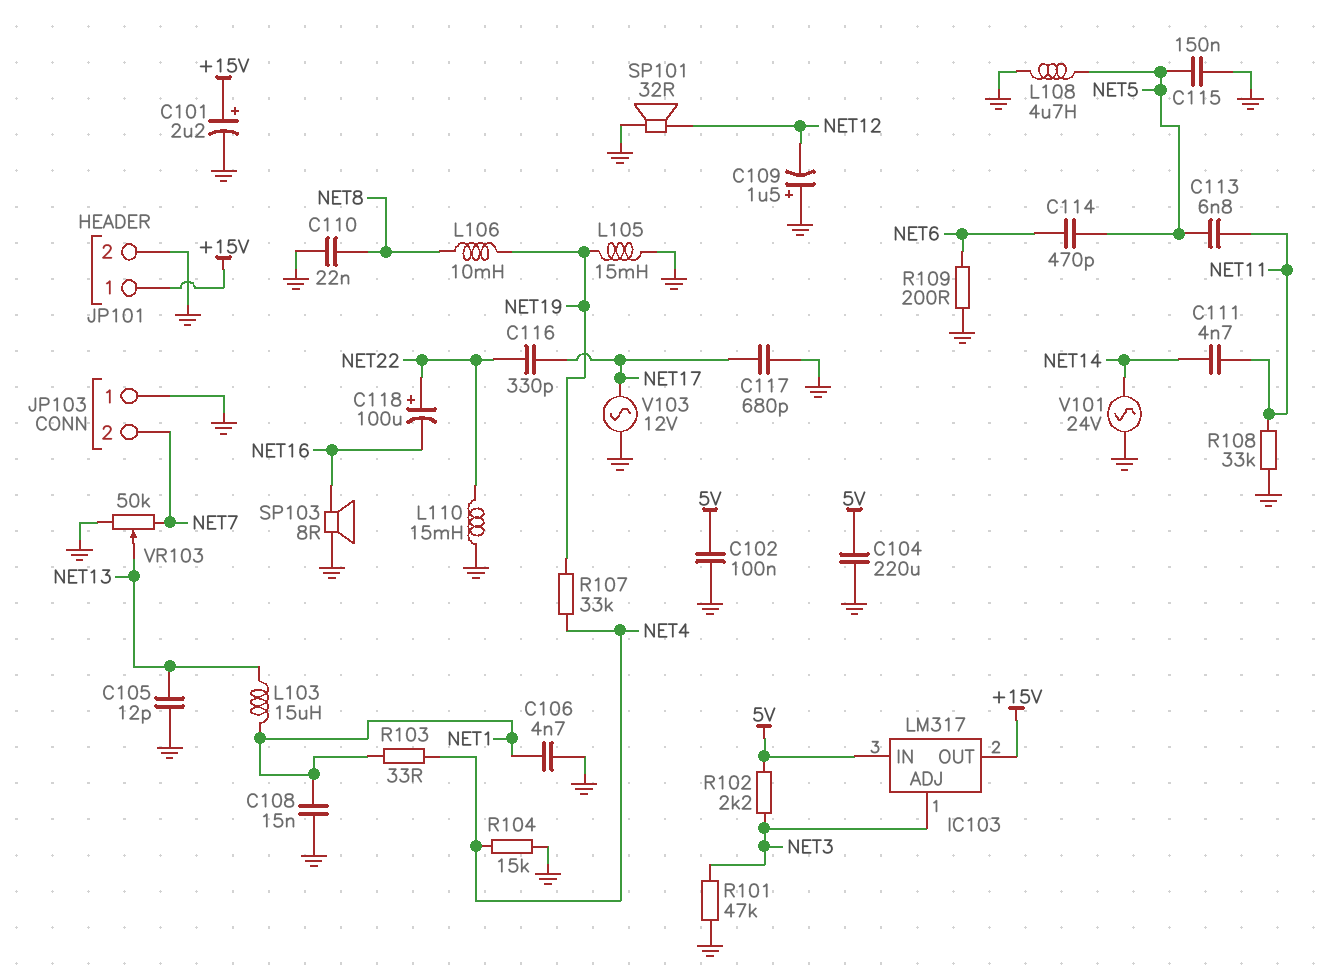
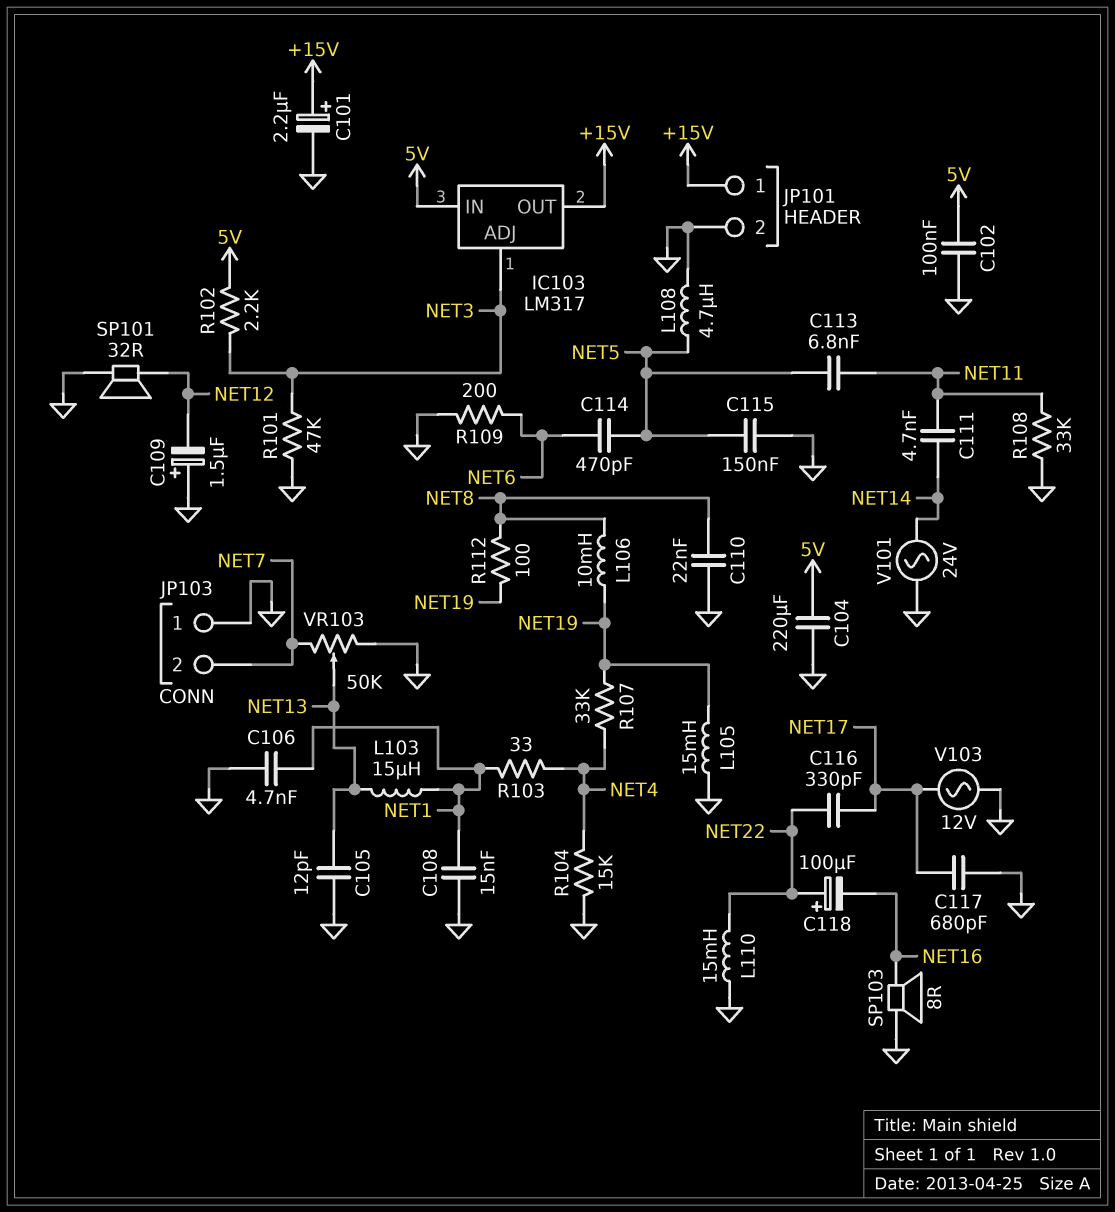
R112: none -> 100 (NET8, NET19)

